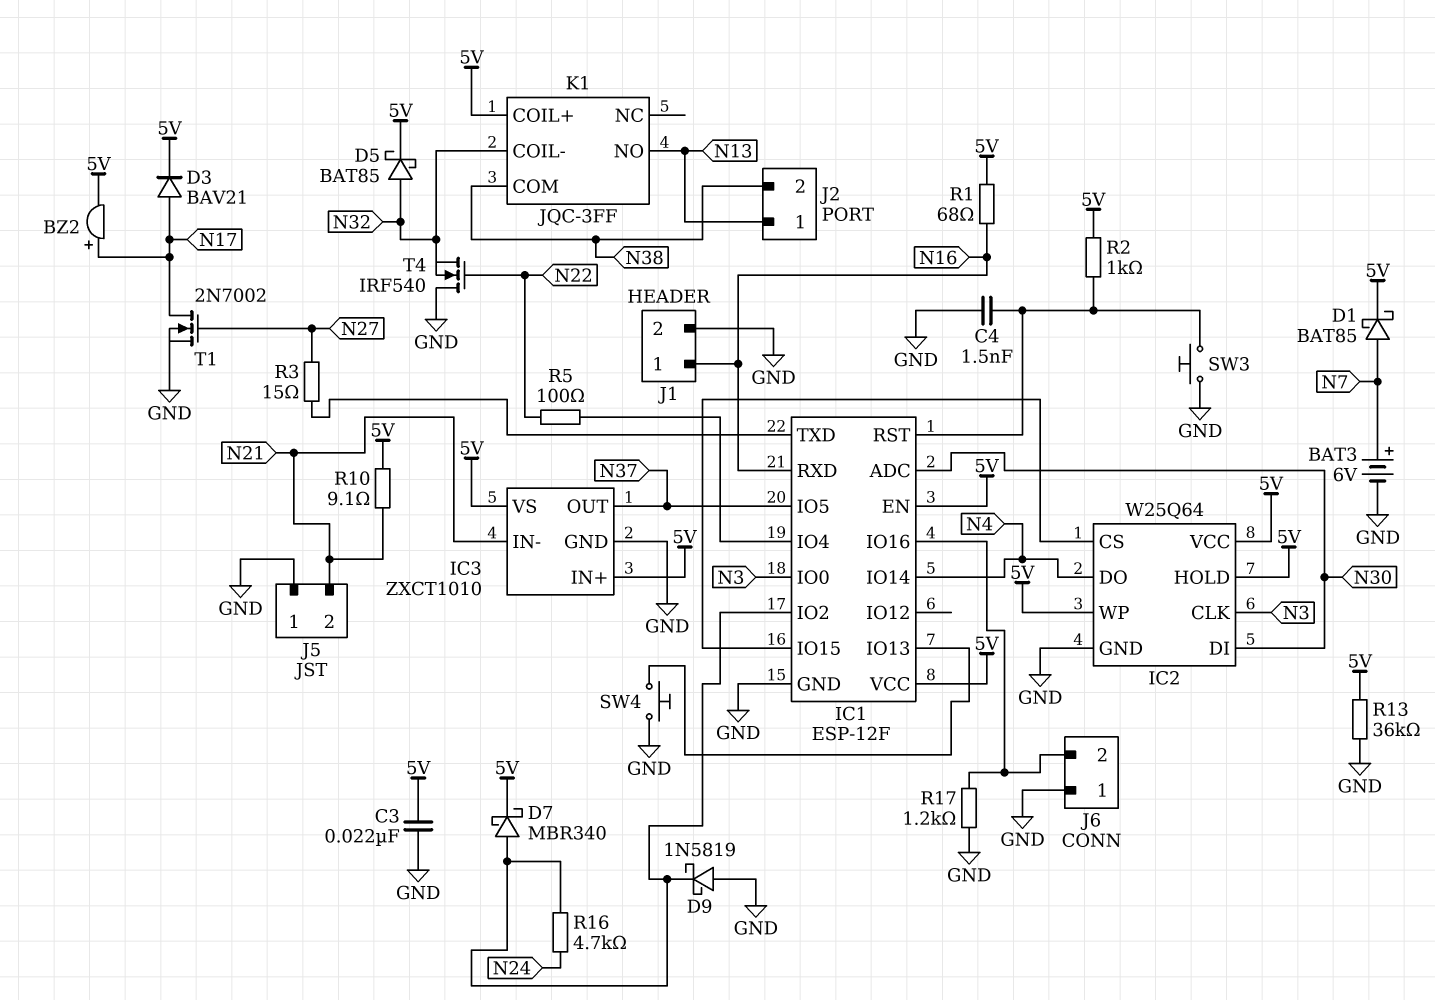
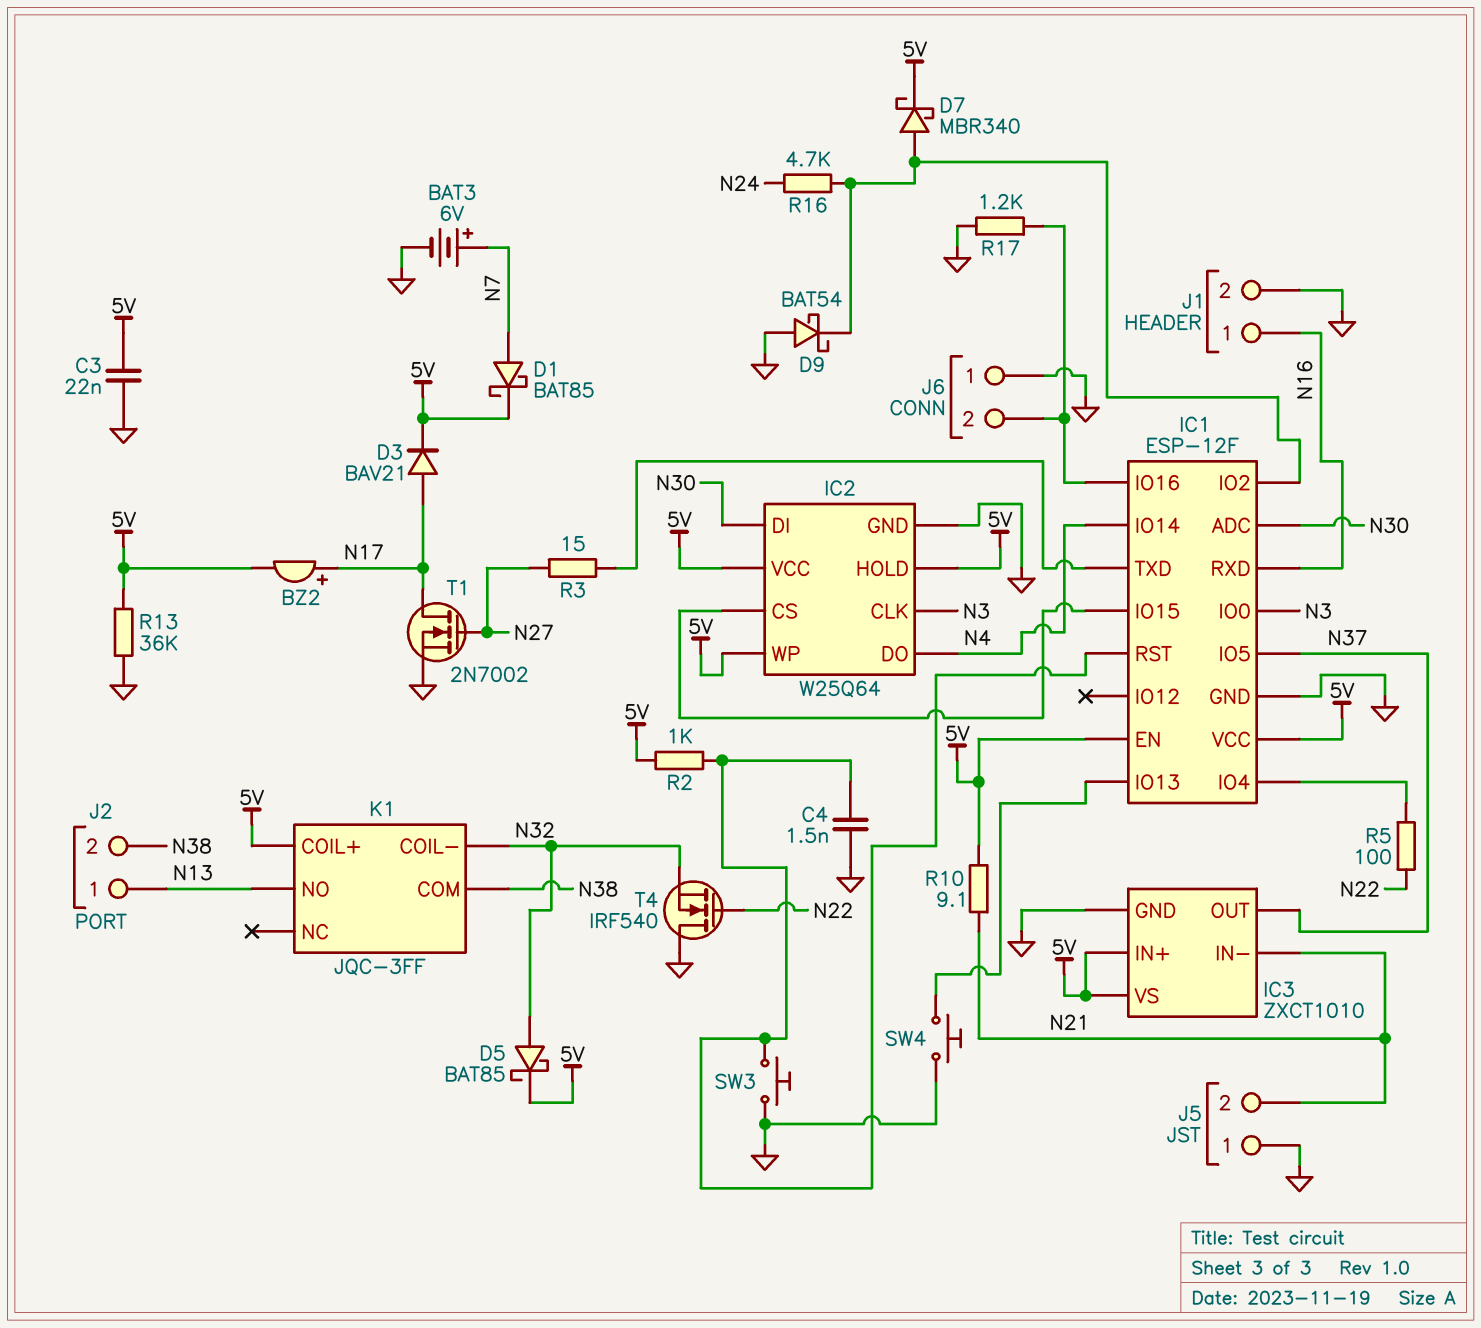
D9: schottky 1N5819 (A GND, K IC1/IO2) -> schottky BAT54 (A GND, K IC1/IO2)
R1: 68 (5V, N16) -> none

